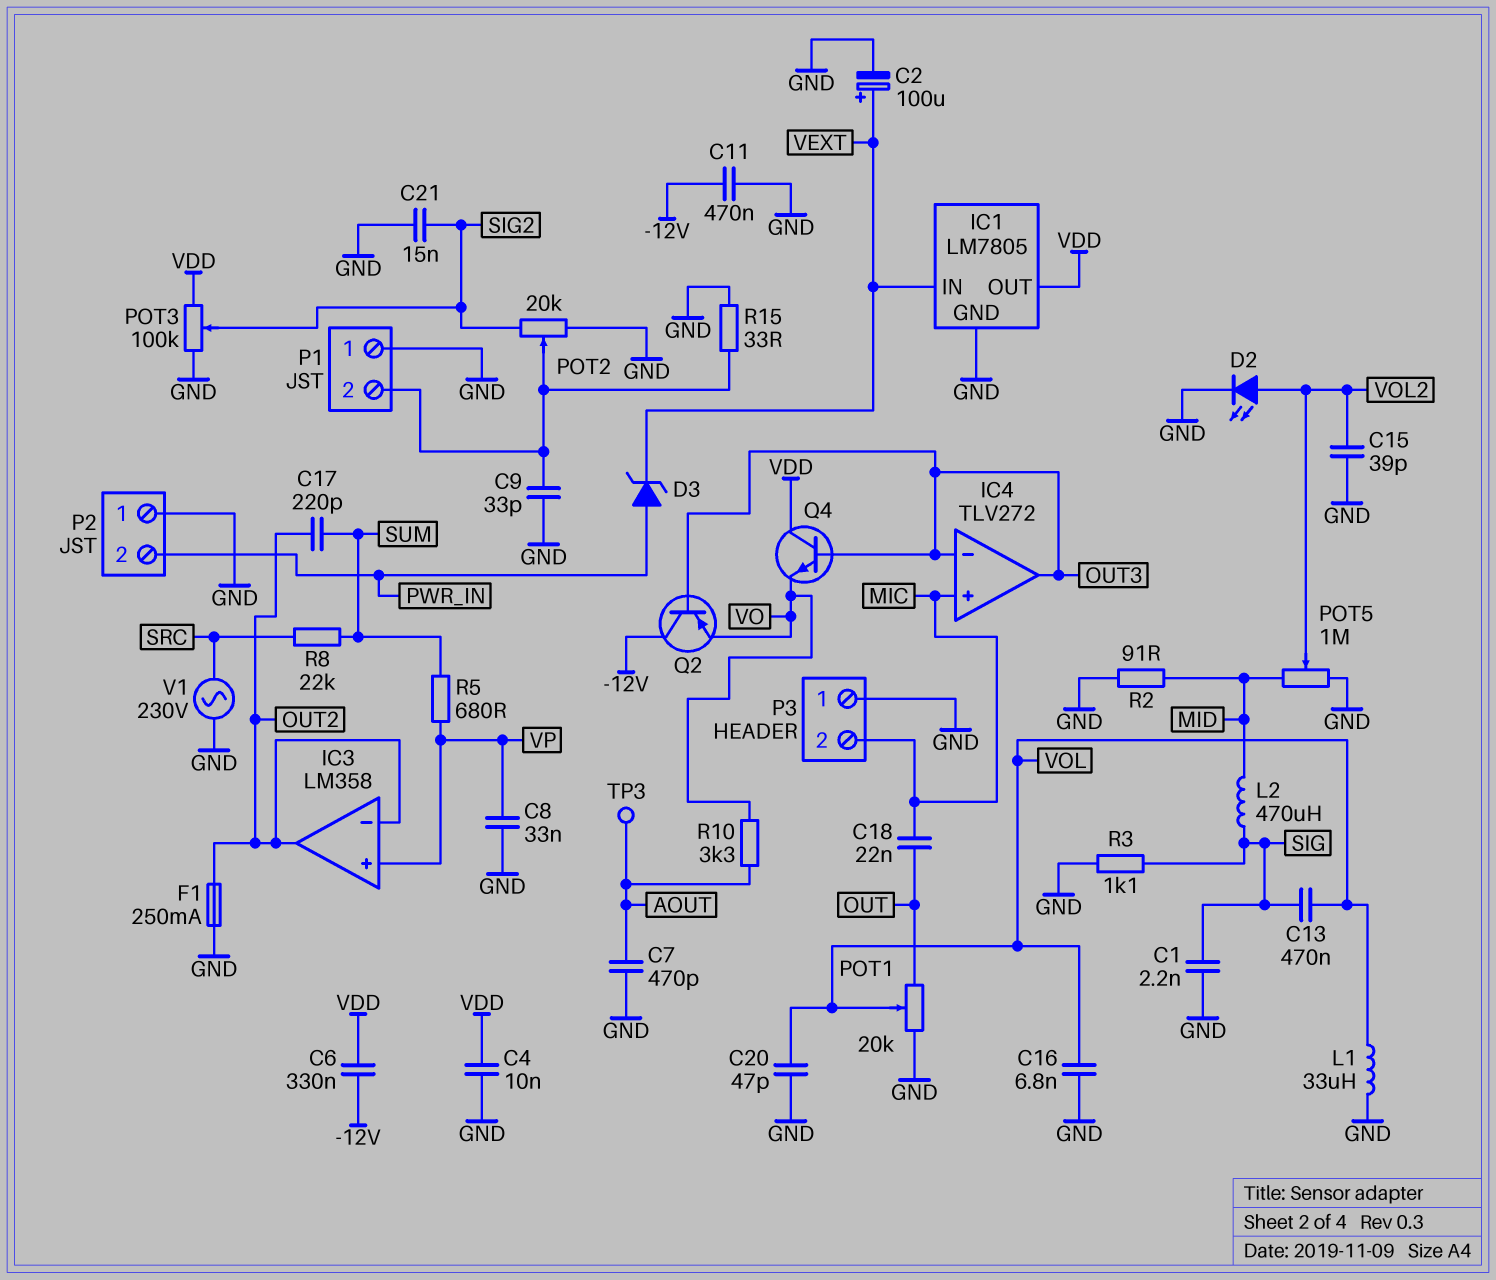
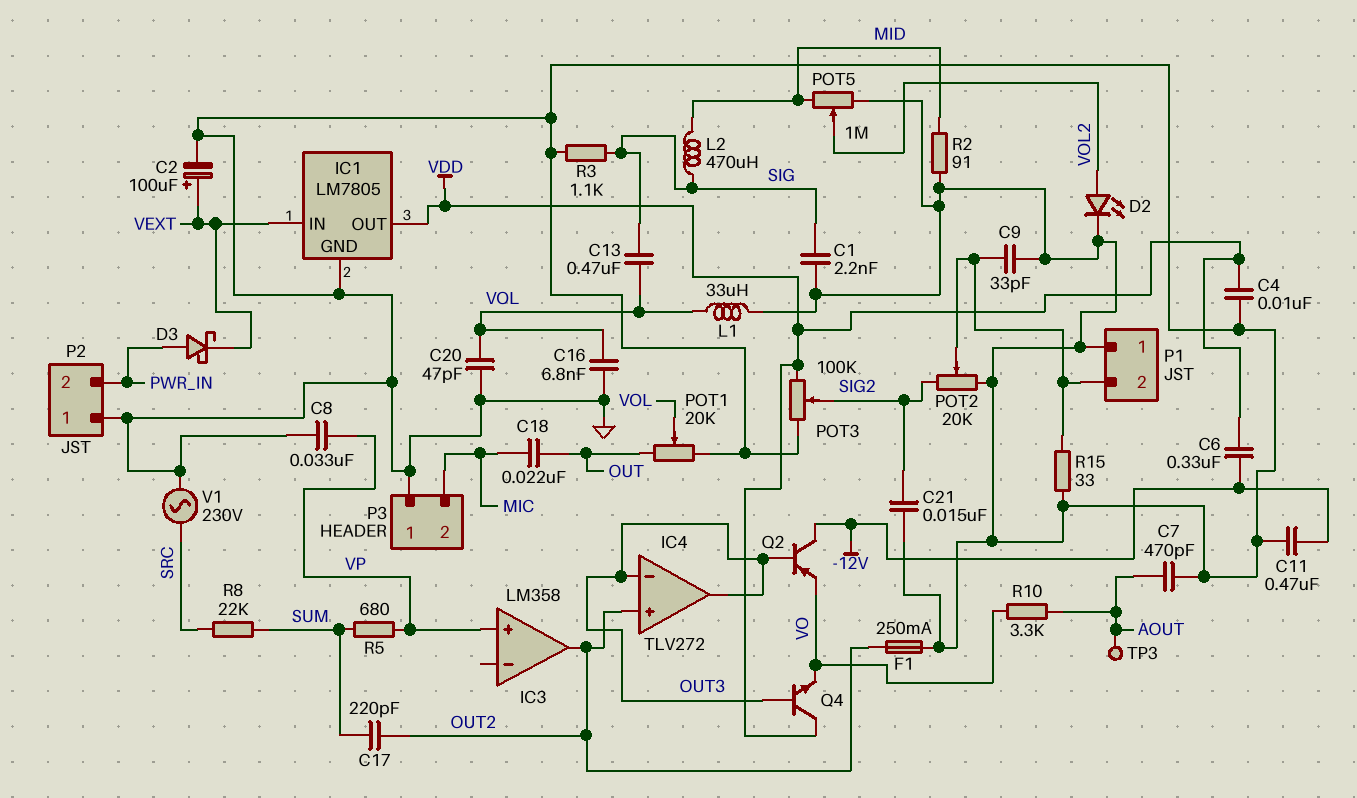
C15: 39pF (GND, VOL2) -> none
D3: zener (A PWR_IN, K VEXT) -> schottky (A PWR_IN, K VEXT)
IC3 pin in-: OUT2 -> none
IC4 pin in+: MIC -> OUT2

